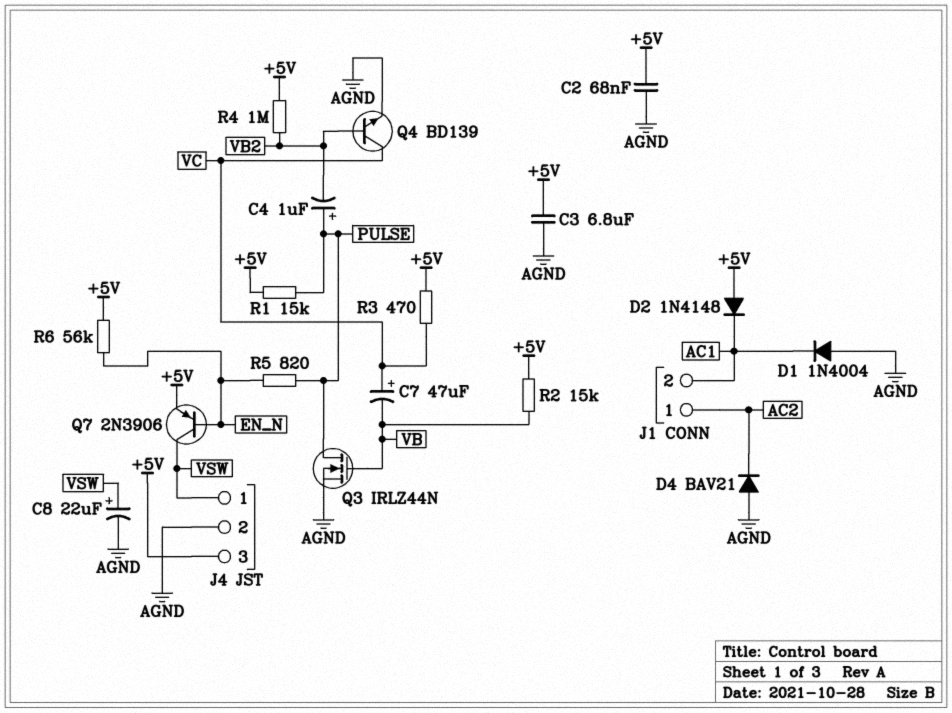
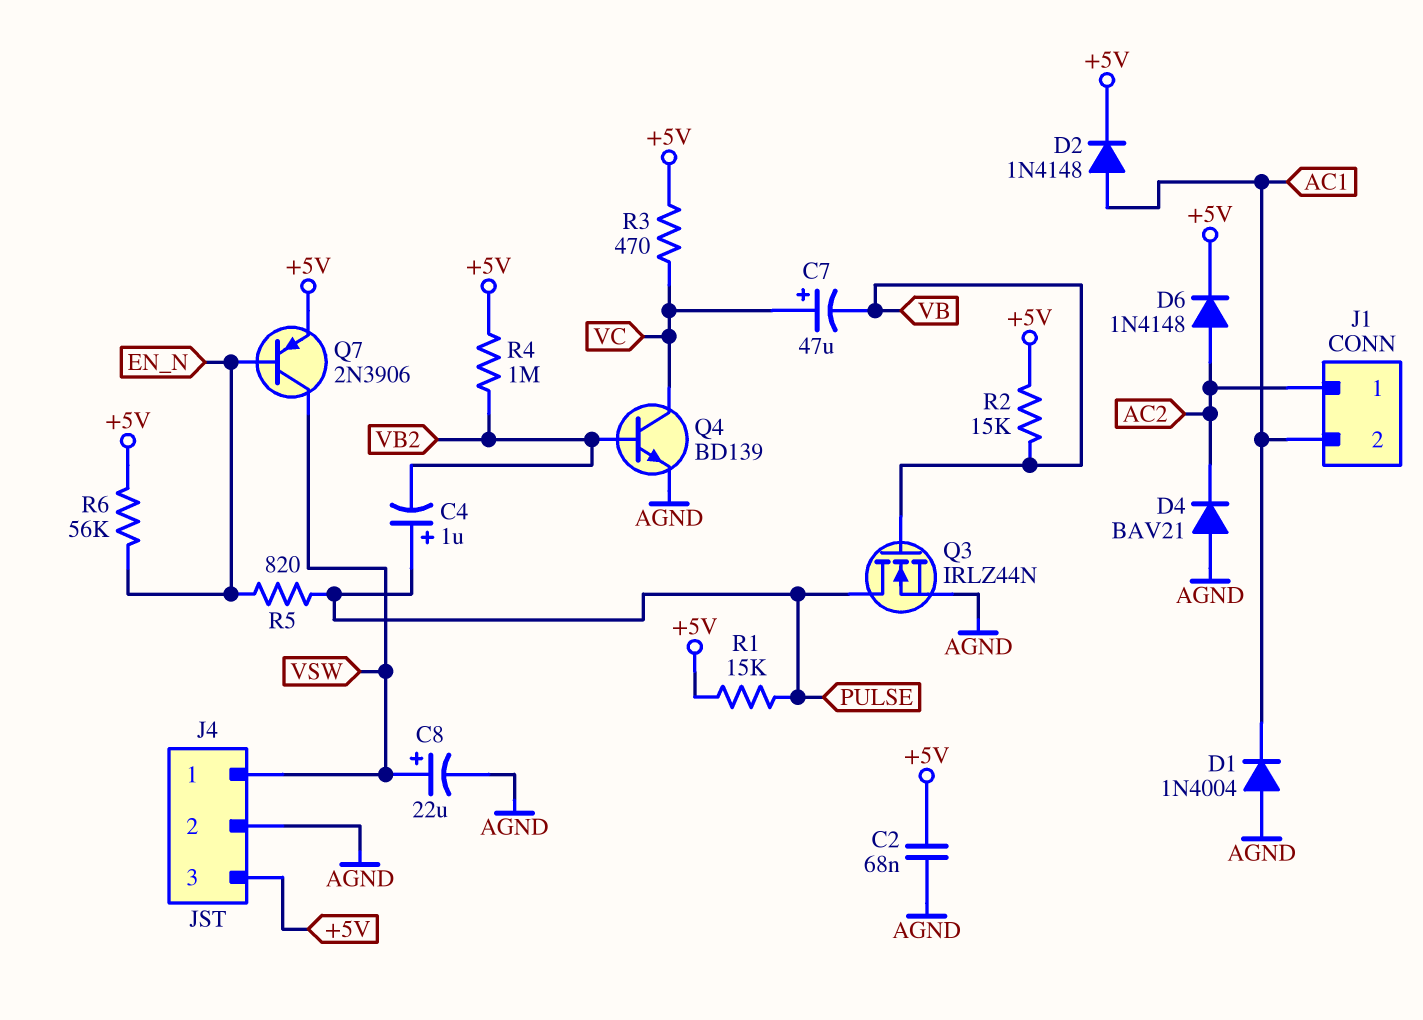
C3: 6.8uF (+5V, AGND) -> none
D2: diode 1N4148 (A +5V, K AC1) -> diode 1N4148 (A AC1, K +5V)
D6: none -> diode 1N4148 (A AC2, K +5V)

